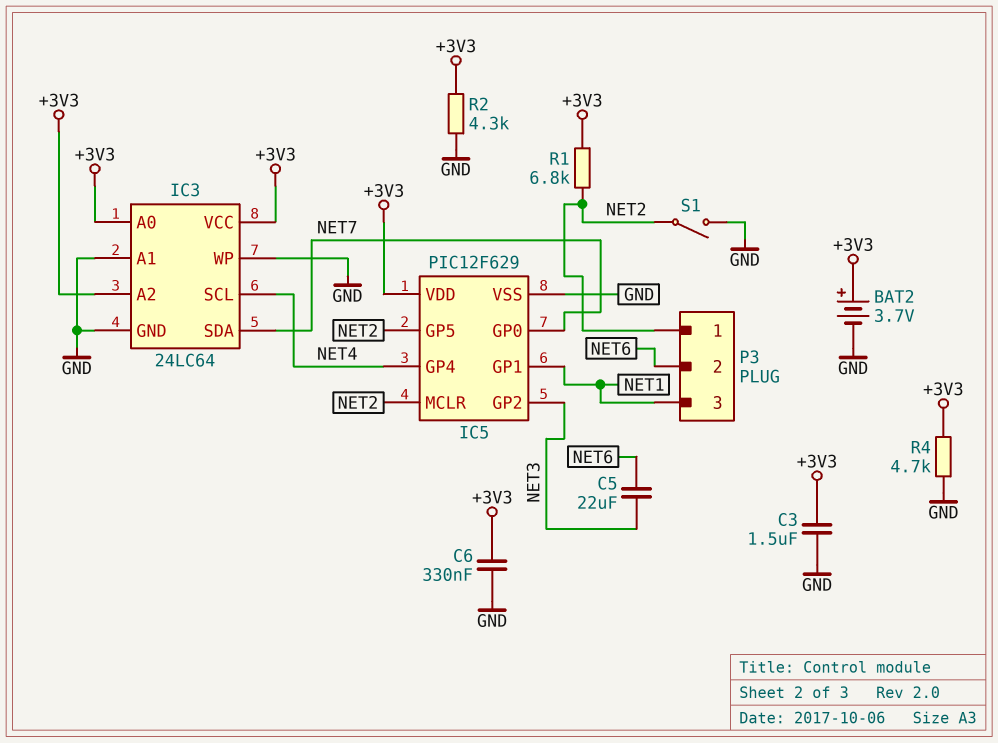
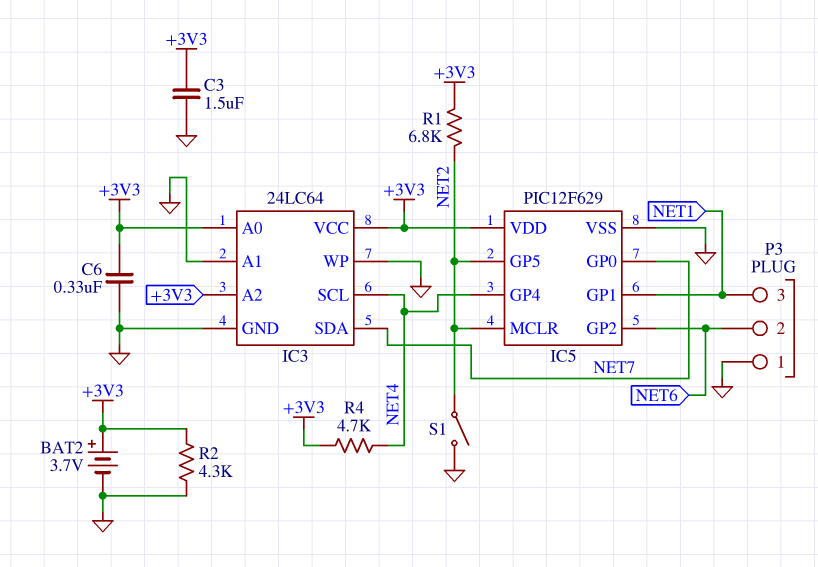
C5: 22uF (NET3, NET6) -> none
IC5 pin GP2: NET3 -> NET6
P3 pin 1: NET2 -> GND
R4: 4.7k (+3V3, GND) -> 4.7k (+3V3, NET4)

